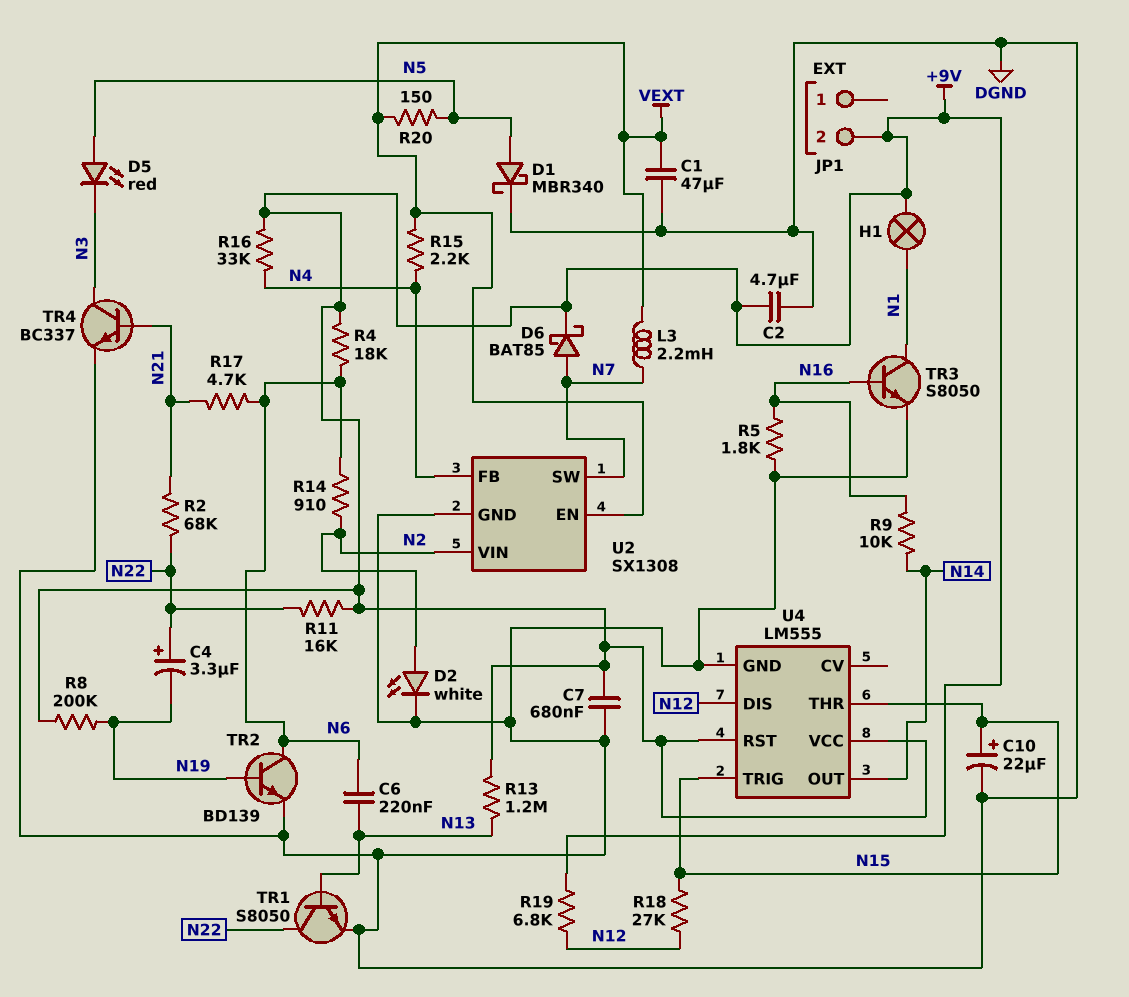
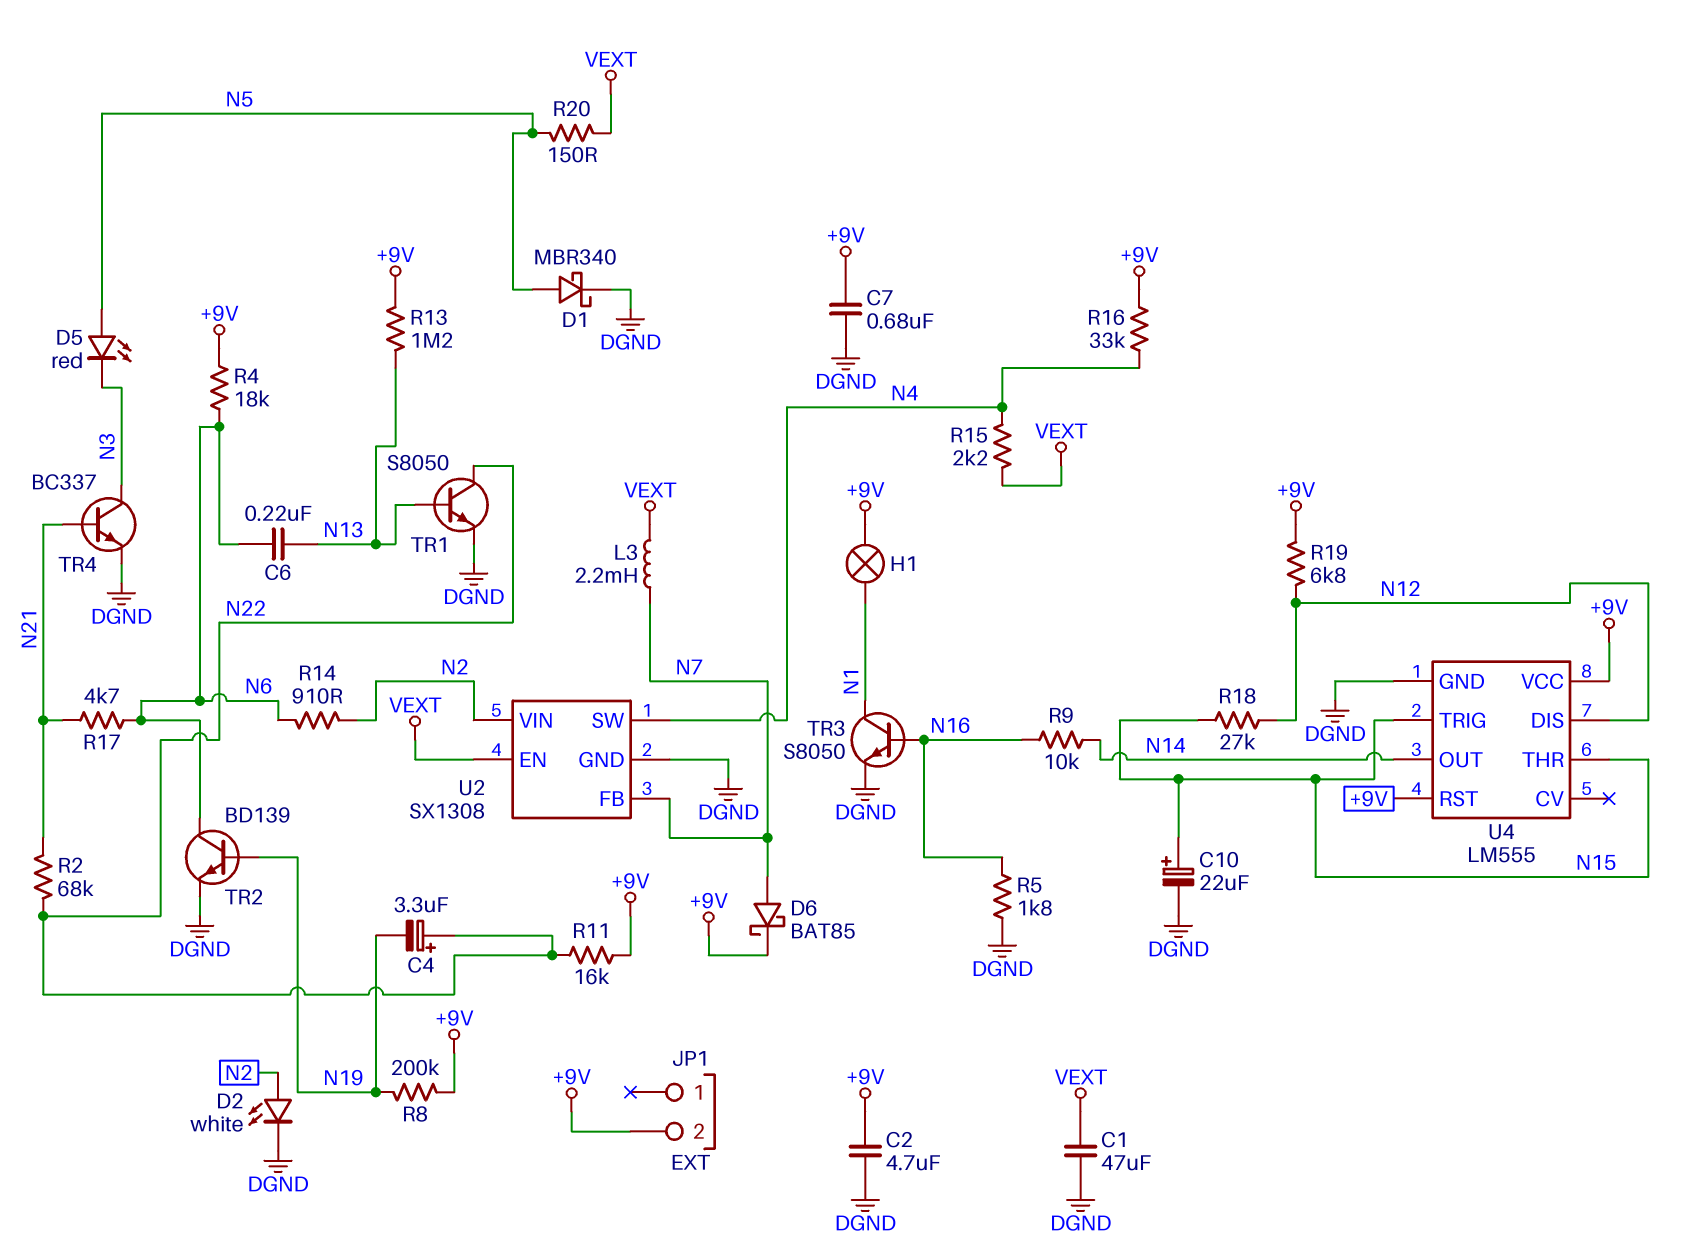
U2 pin FB: N4 -> N7
U2 pin SW: N7 -> N4

